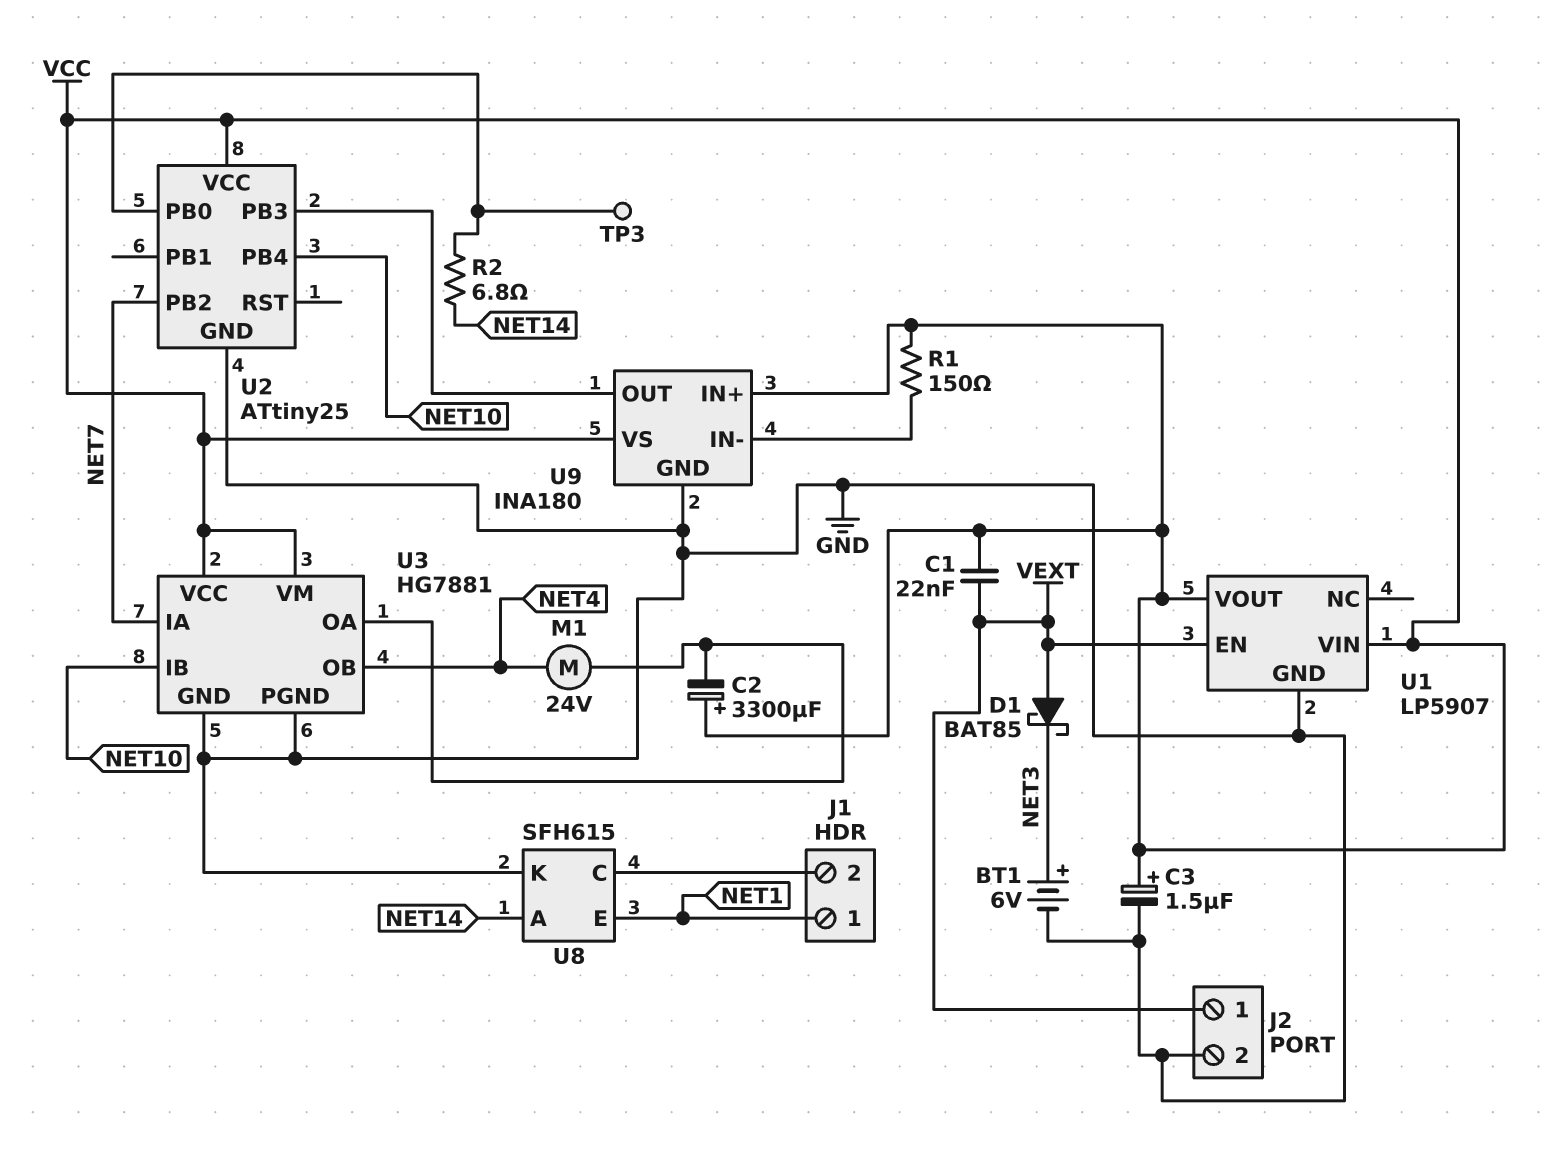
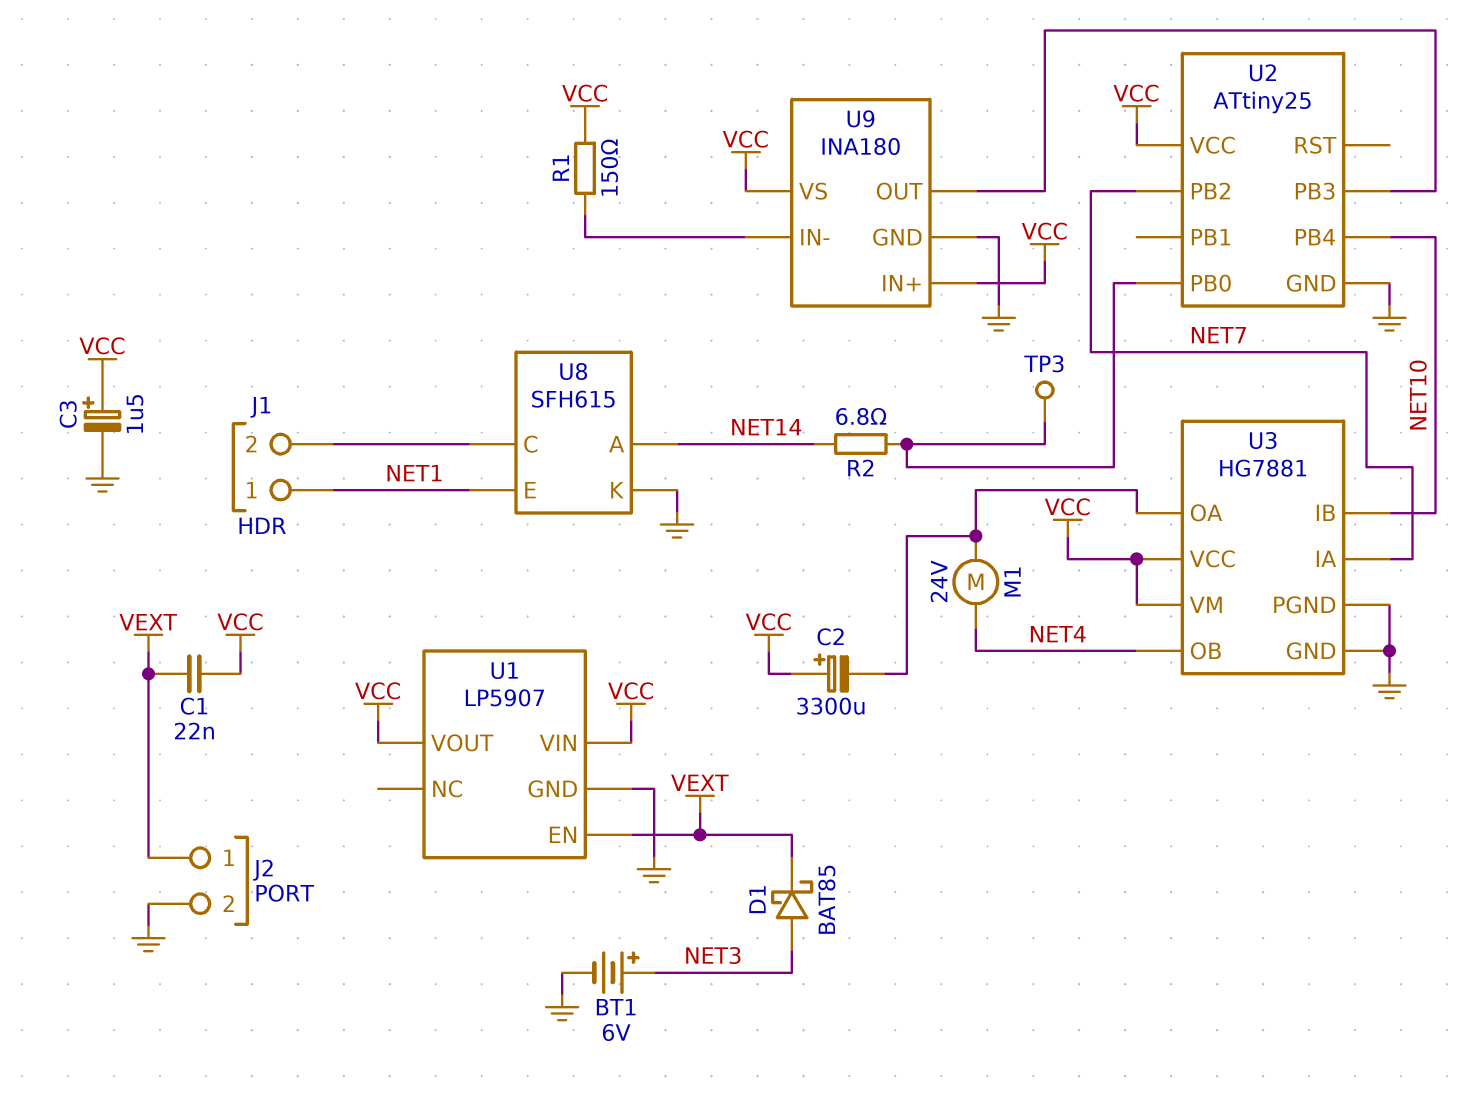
D1: schottky BAT85 (A VEXT, K NET3) -> schottky BAT85 (A NET3, K VEXT)

